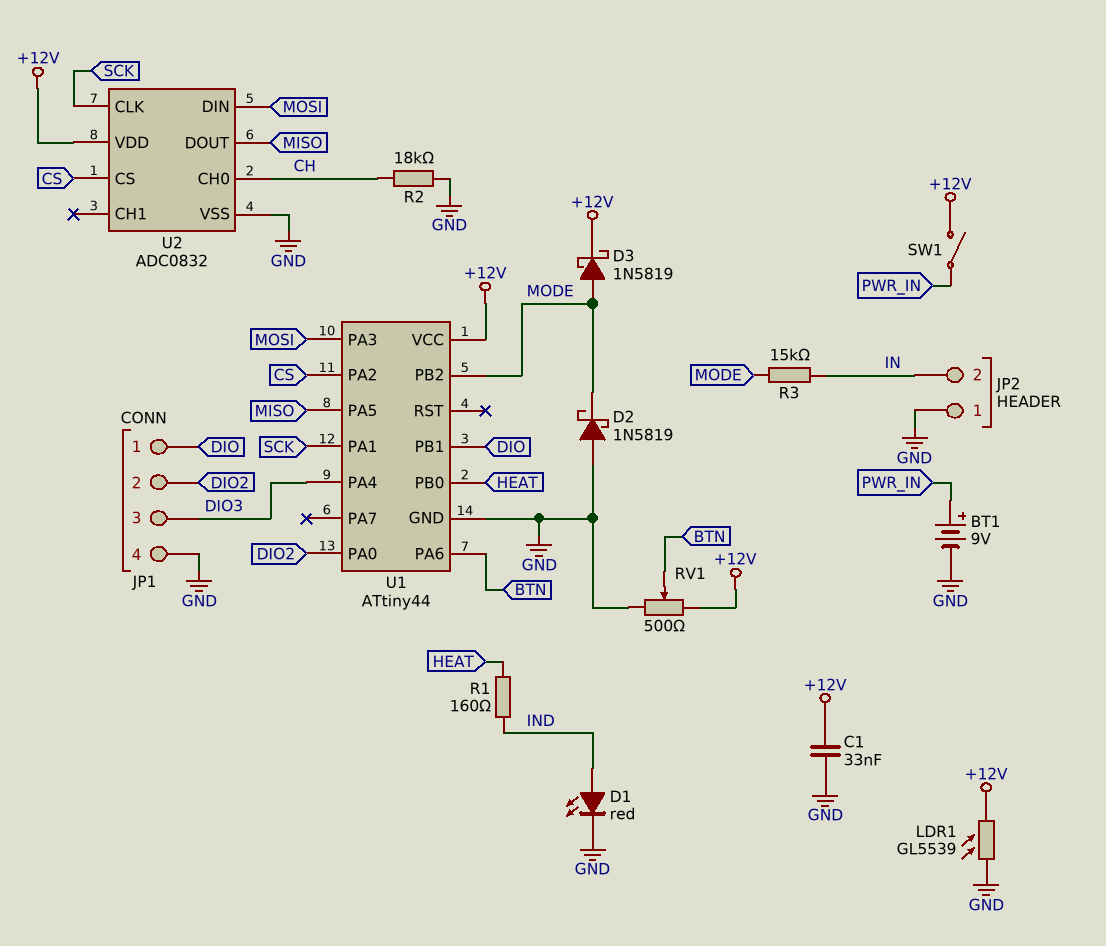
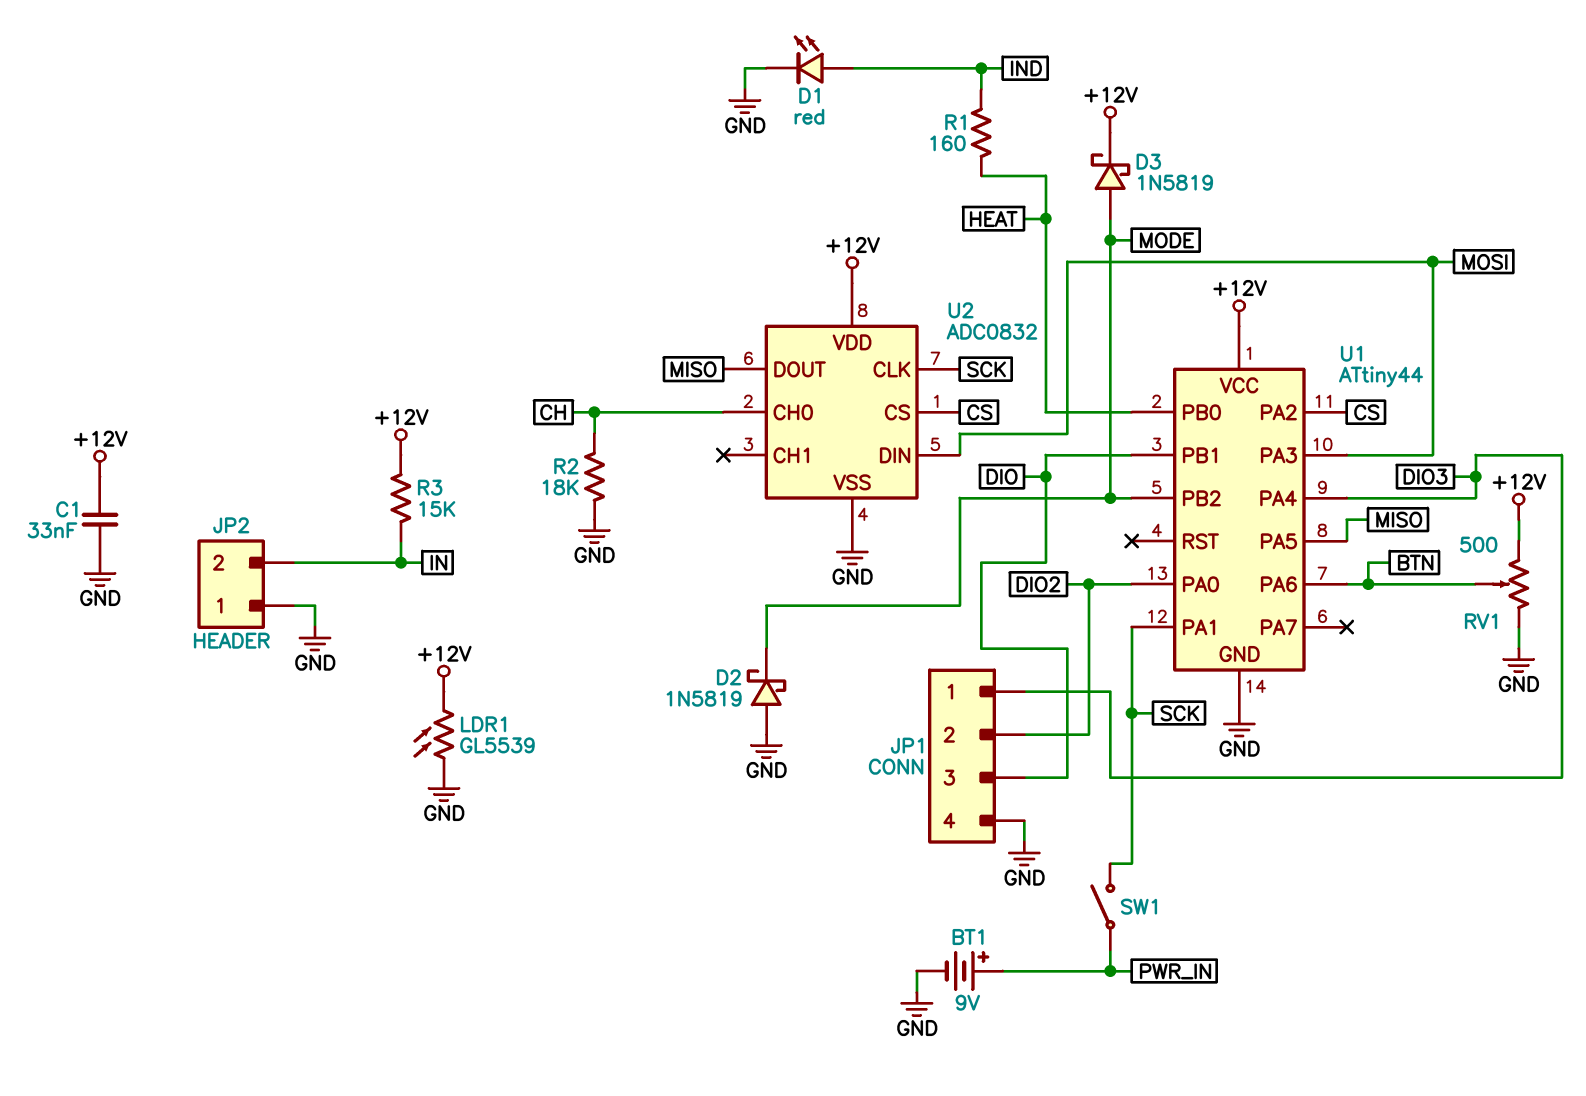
JP1 pin 1: DIO -> DIO3
JP1 pin 3: DIO3 -> DIO
R3: 15k (IN, MODE) -> 15k (+12V, IN)
SW1: switch (+12V, PWR_IN) -> switch (PWR_IN, SCK)

